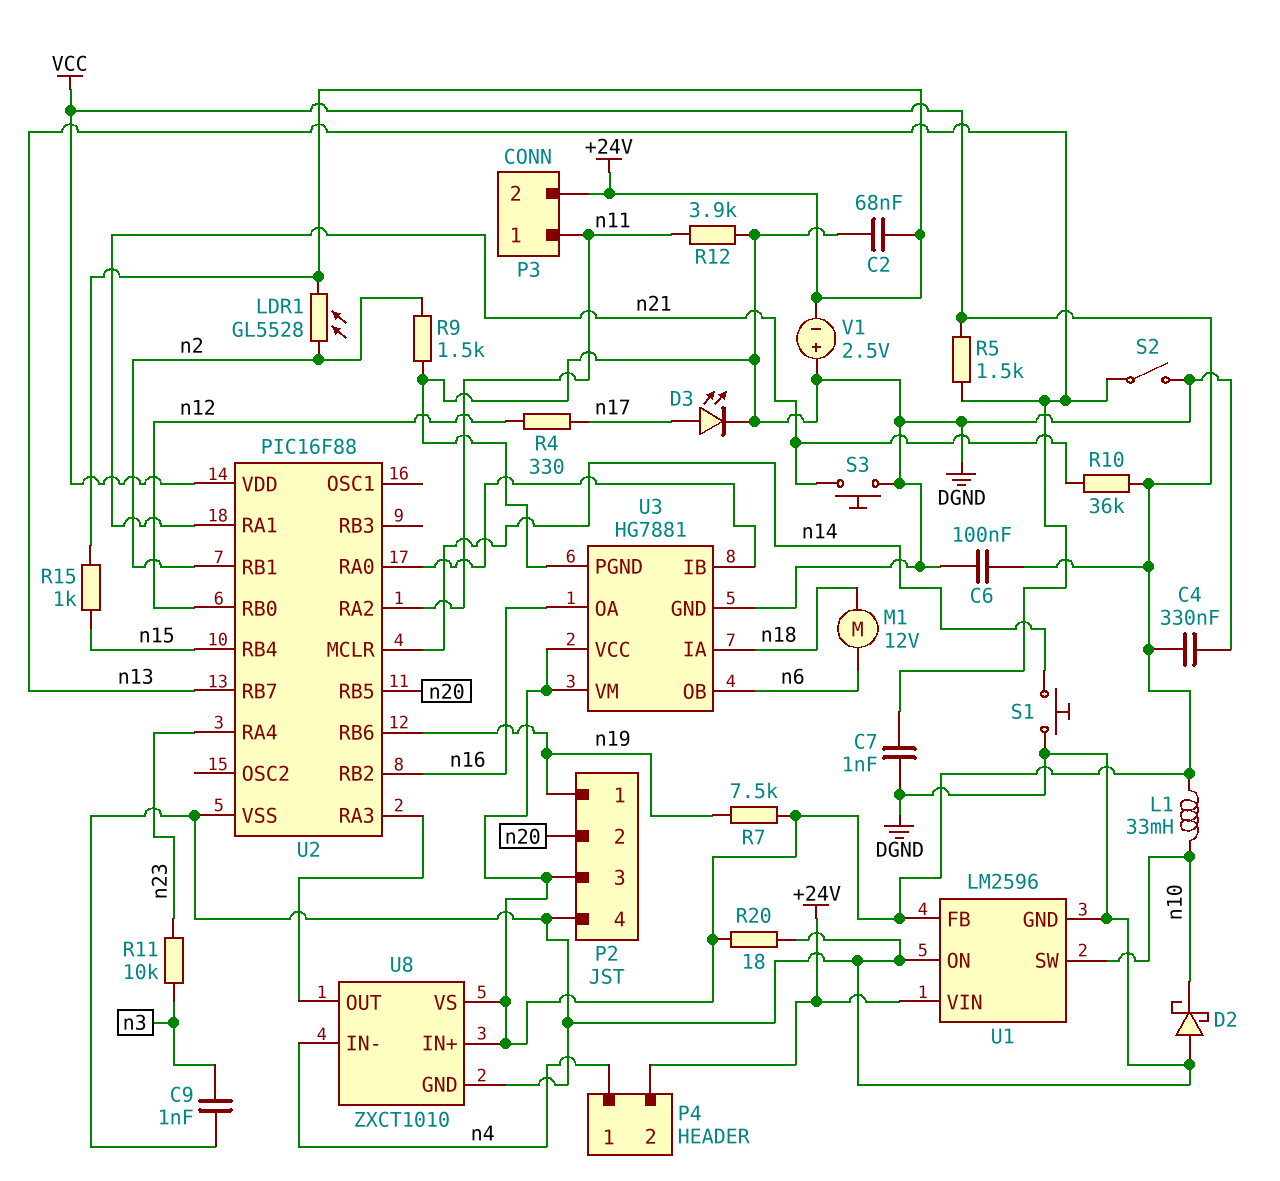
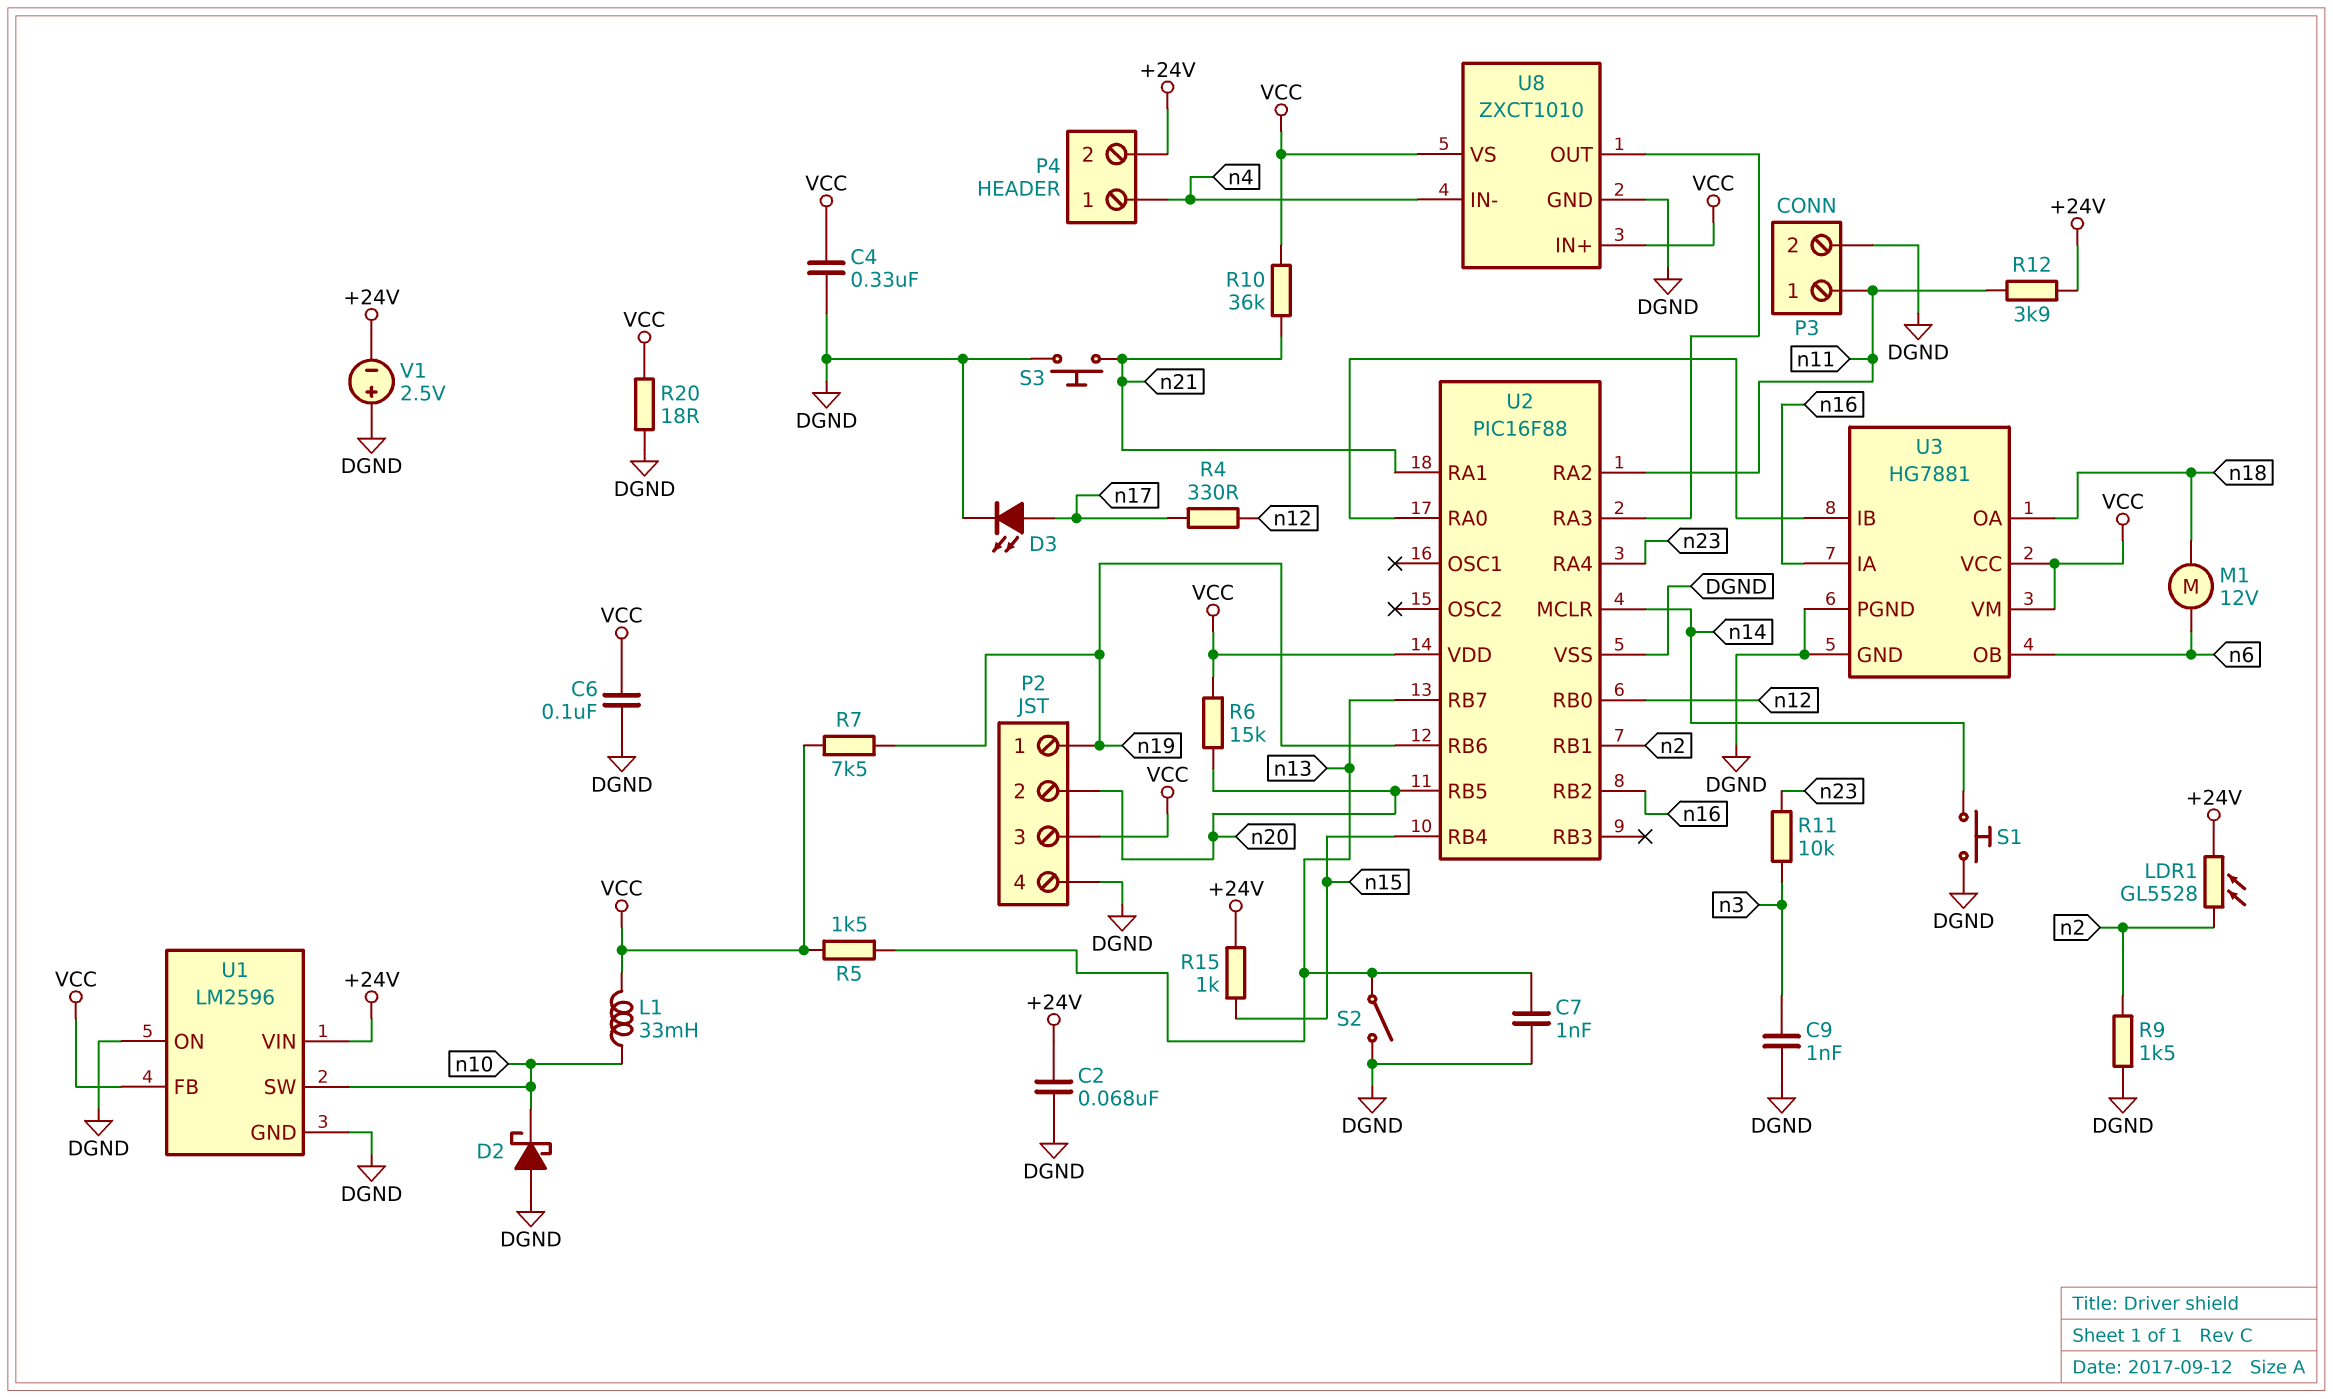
P3 pin 2: +24V -> DGND
R6: none -> 15k (VCC, n20)
R12: 3.9k (DGND, n11) -> 3.9k (+24V, n11)
U3 pin IA: n18 -> n16
U3 pin OA: n16 -> n18

